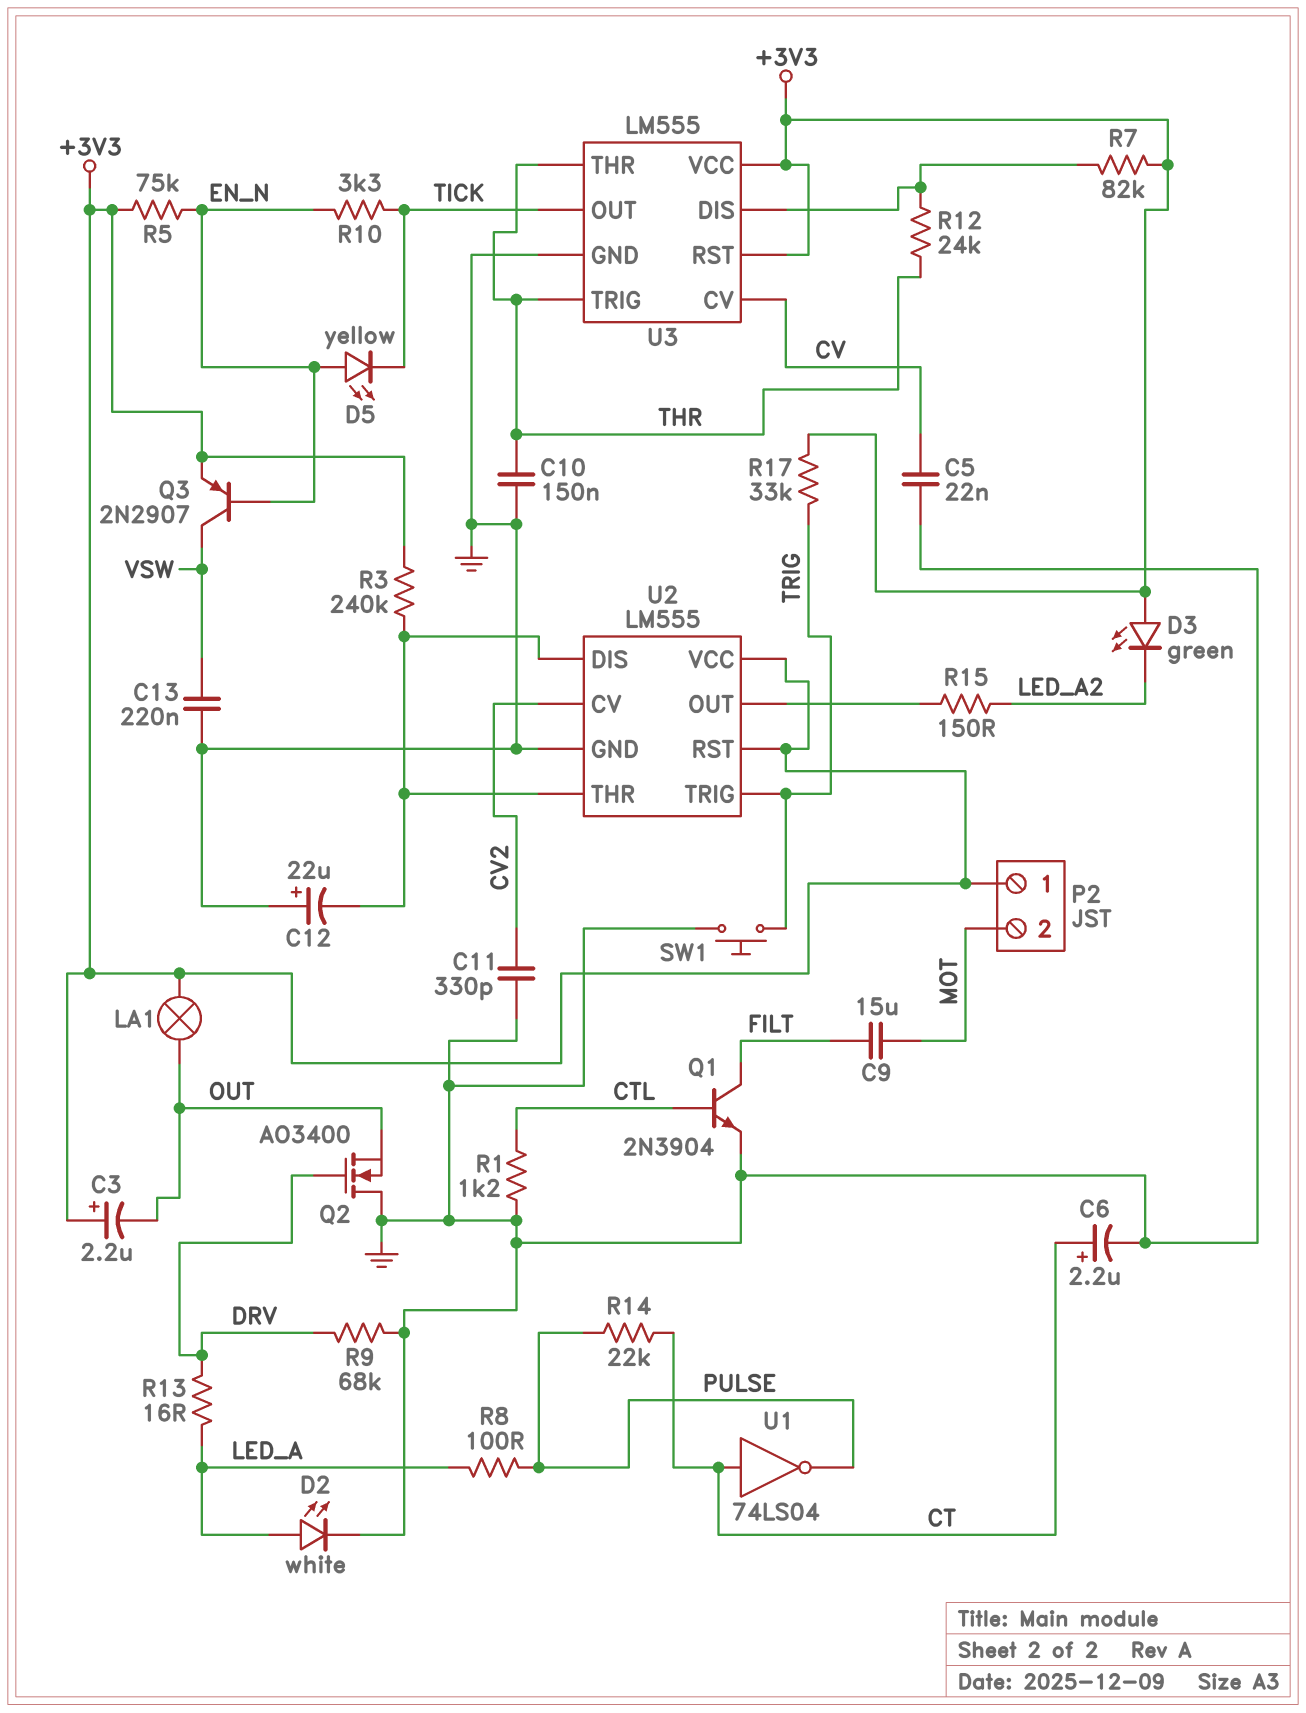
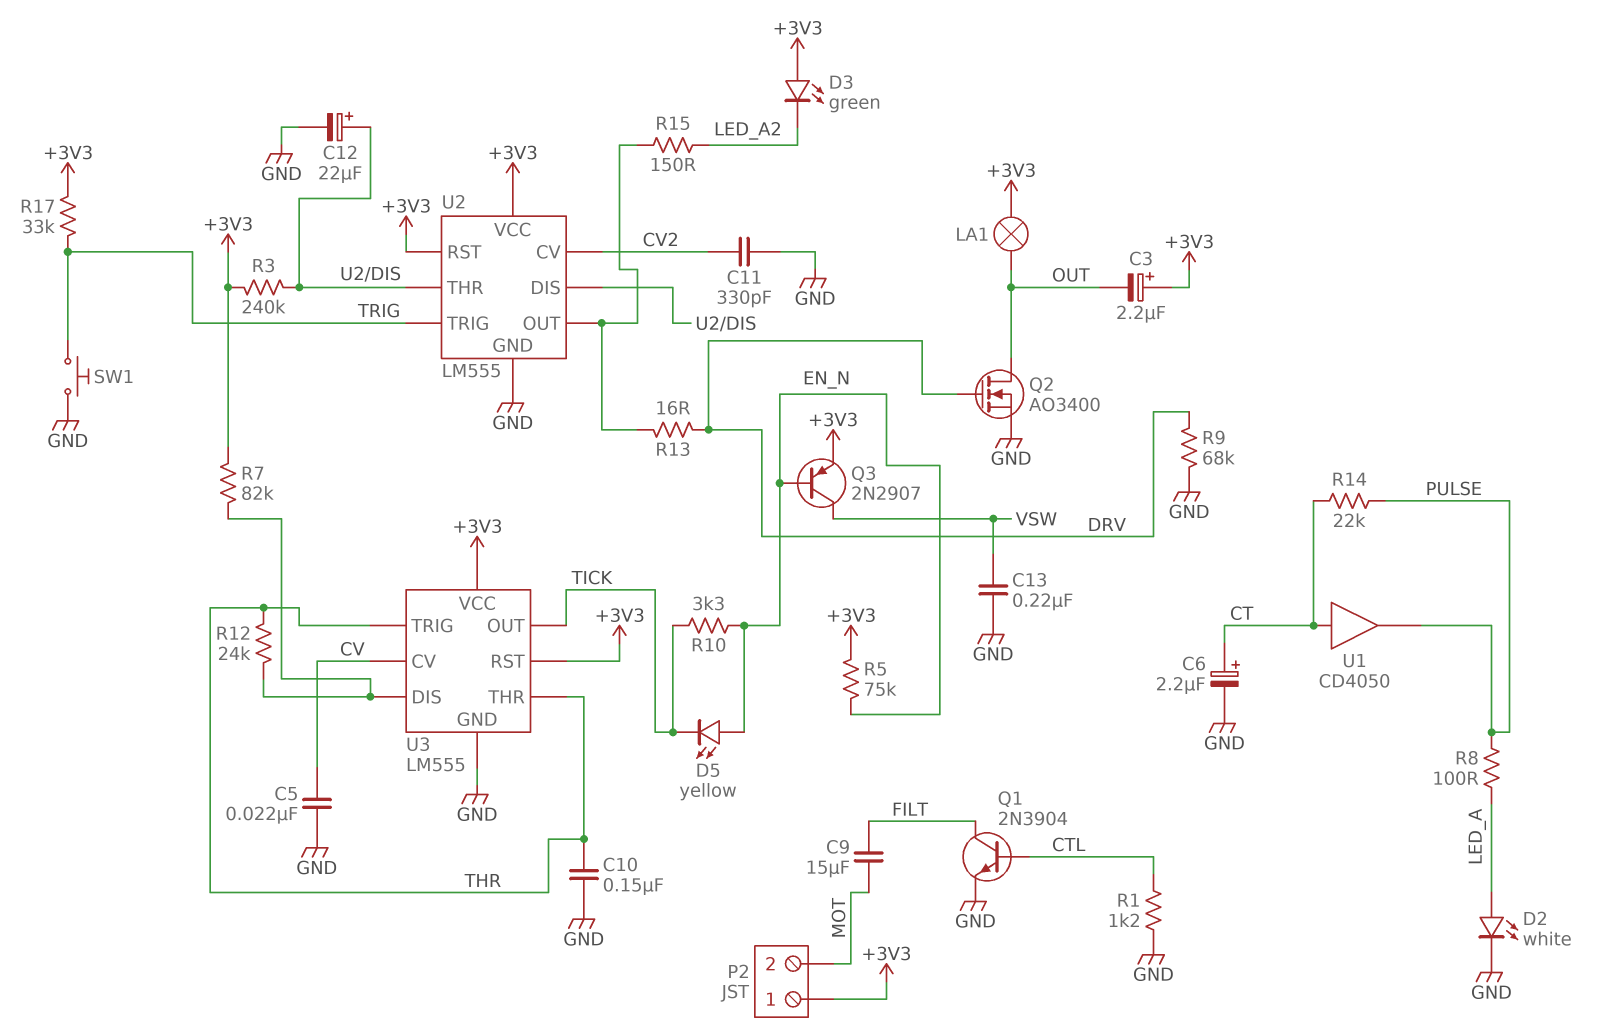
C12: 22uF (plus GND, minus U2/DIS) -> 22uF (plus U2/DIS, minus GND)
Q2: NMOS AO3400 (G DRV, D GND, S OUT) -> NMOS AO3400 (G DRV, D OUT, S GND)
R13: 16 (DRV, LED_A) -> 16 (DRV, U2/OUT)
U1: NOT 74LS04 (in CT, out PULSE) -> buffer CD4050 (in CT, out PULSE)

